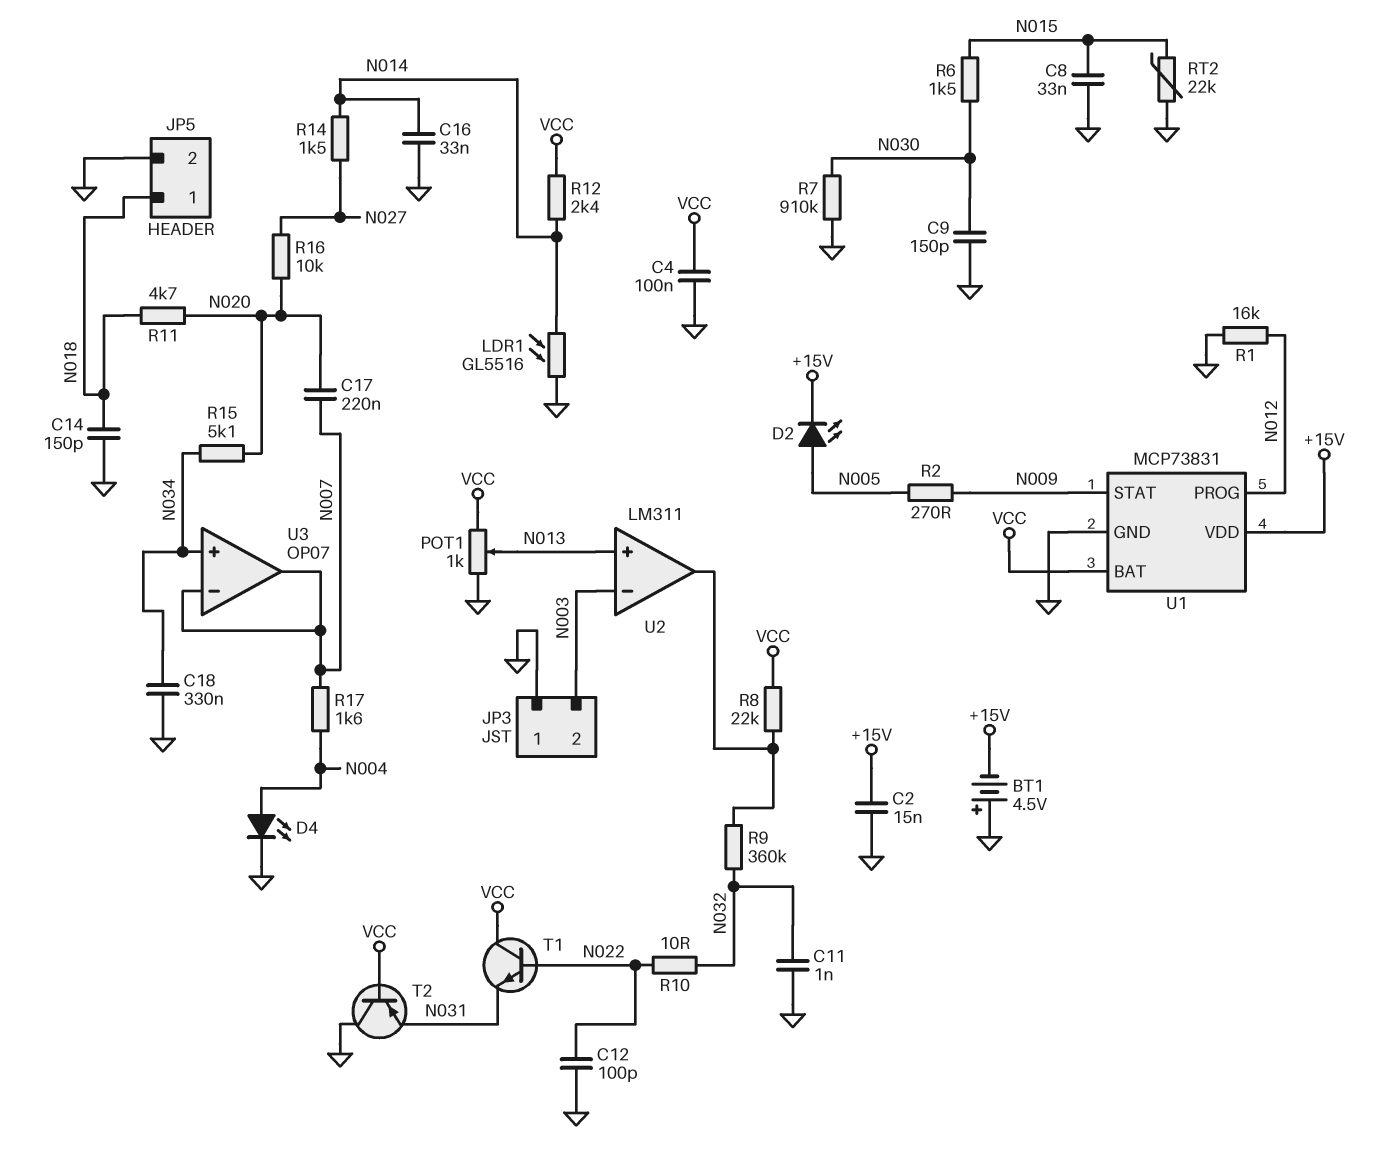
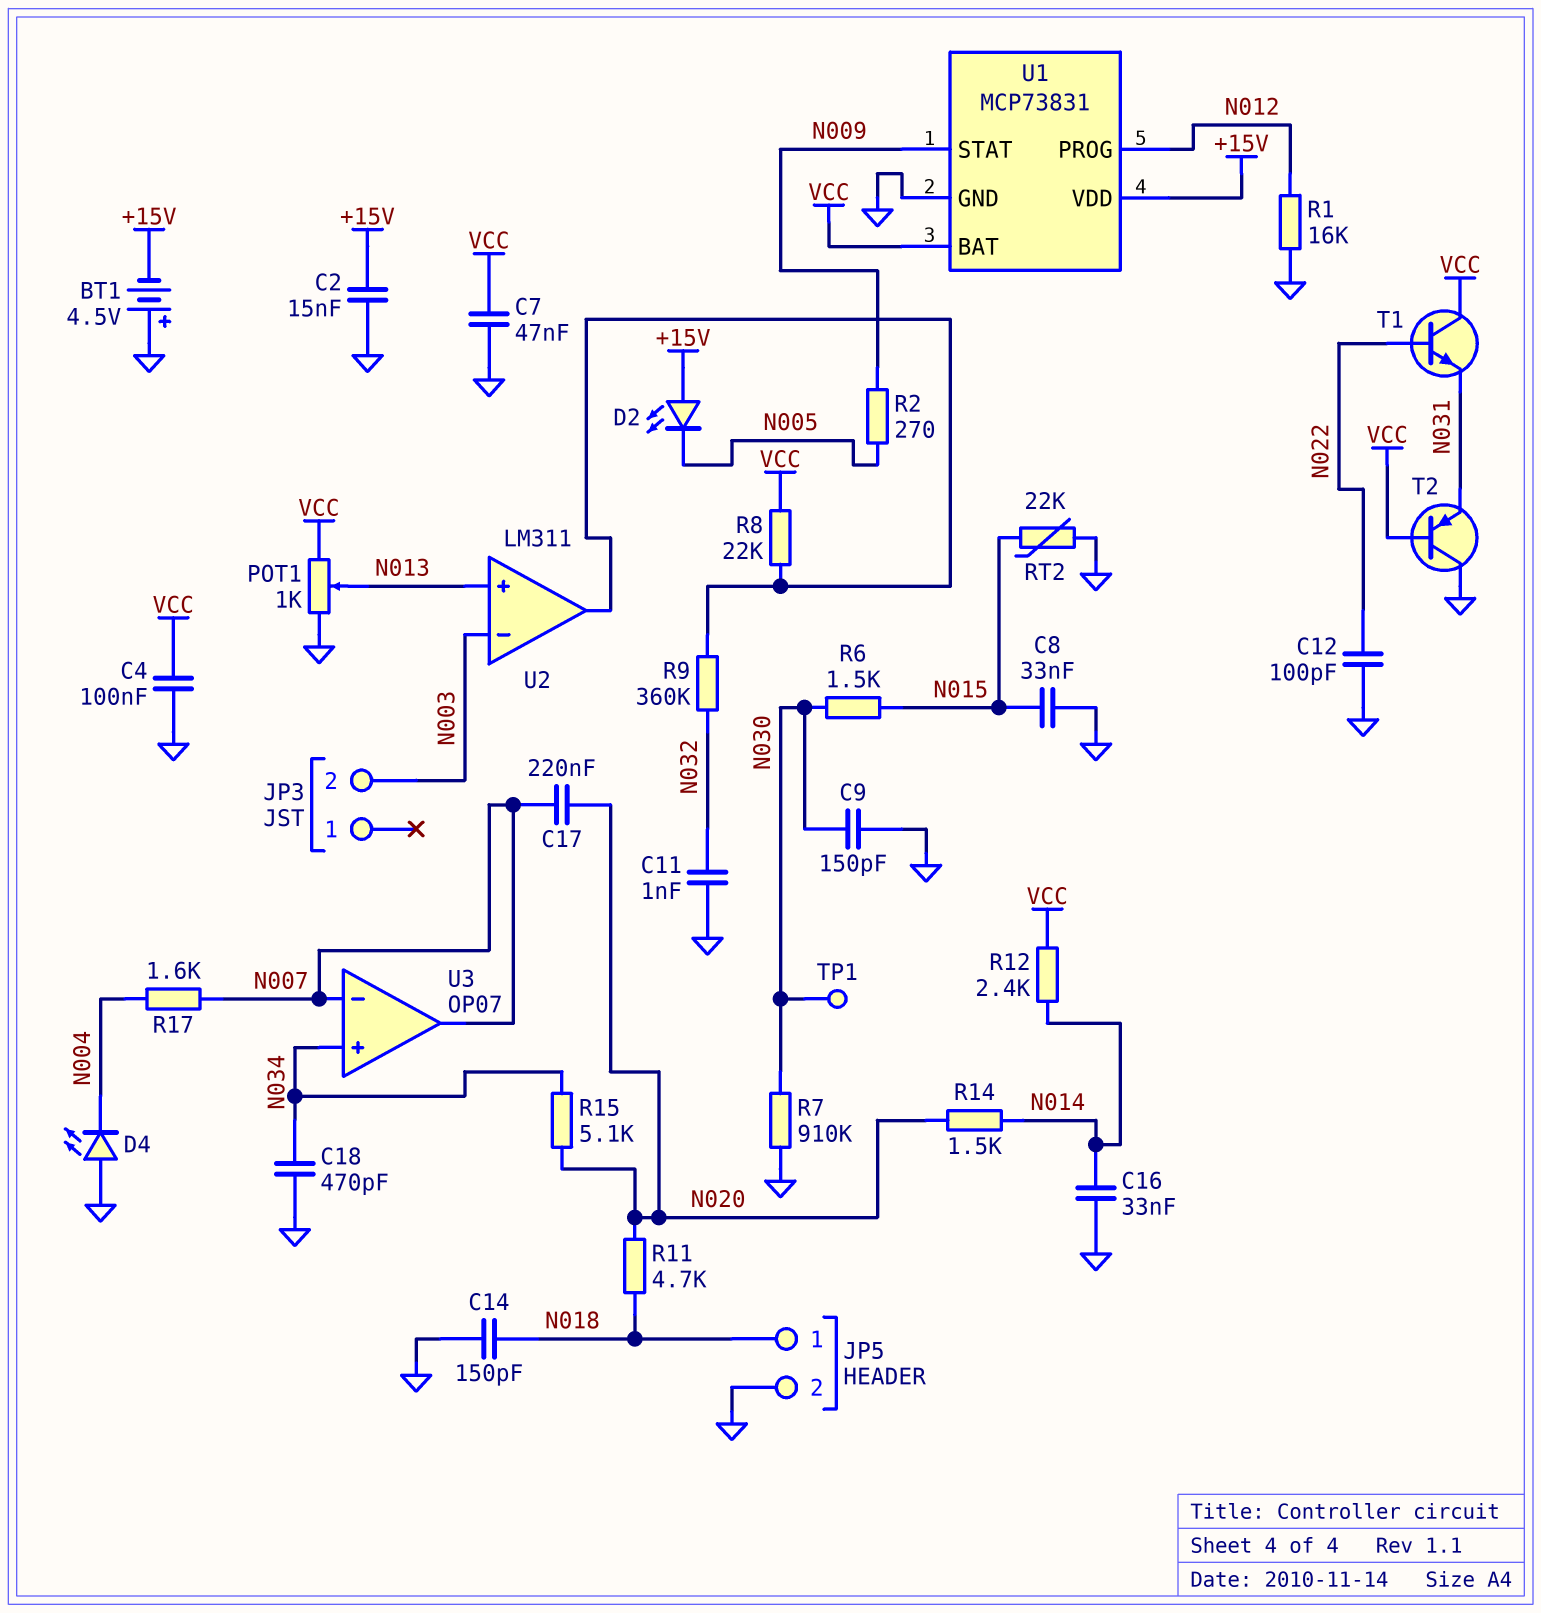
C7: none -> 47nF (GND, VCC)
C18: 330nF (GND, N034) -> 470pF (GND, N034)
D2: LED (A N005, K +15V) -> LED (A +15V, K N005)
D4: LED (A N004, K GND) -> LED (A GND, K N004)
JP3 pin 1: GND -> none
LDR1: GL5516 (GND, N014) -> none
R10: 10 (N022, N032) -> none
R14: 1.5k (N014, N027) -> 1.5k (N014, N020)
R16: 10k (N020, N027) -> none
TP1: none -> test point (N030)

